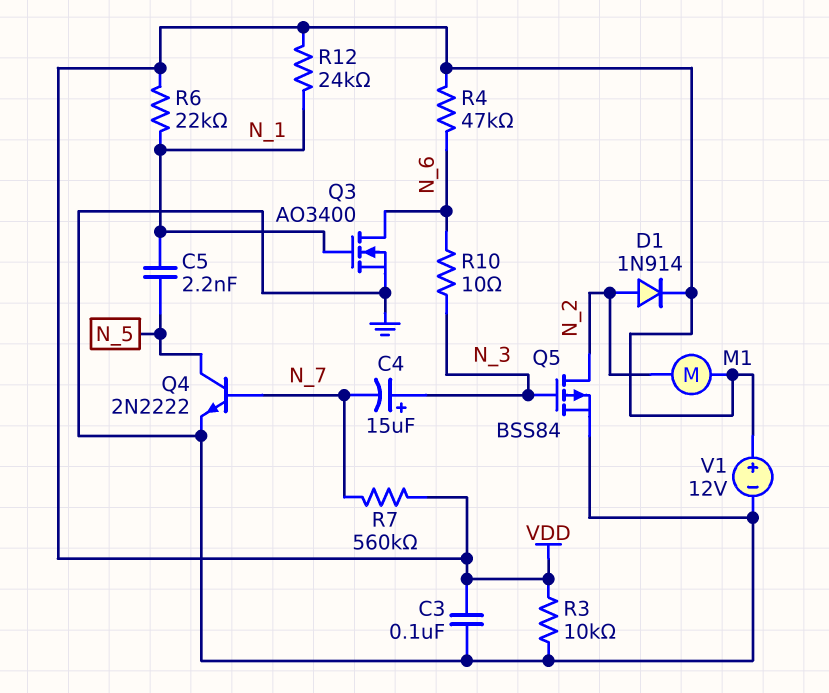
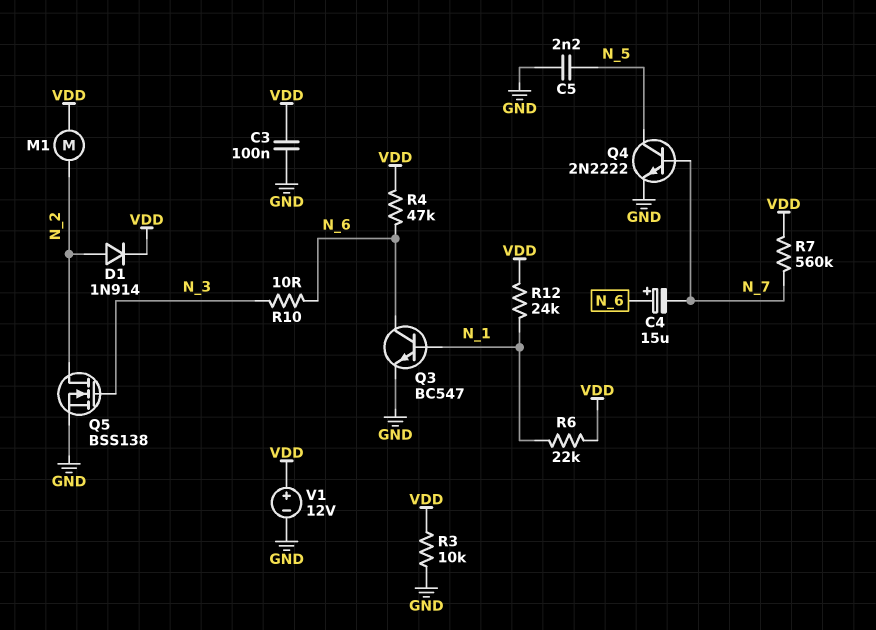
C4: 15uF (plus N_3, minus N_7) -> 15uF (plus N_6, minus N_7)
C5: 2.2nF (N_1, N_5) -> 2.2nF (GND, N_5)
Q3: NMOS AO3400 (G N_1, D N_6, S GND) -> NPN BC547 (B N_1, C N_6, E GND)
Q5: PMOS BSS84 (G N_3, D N_2, S GND) -> NMOS BSS138 (G N_3, D N_2, S GND)

